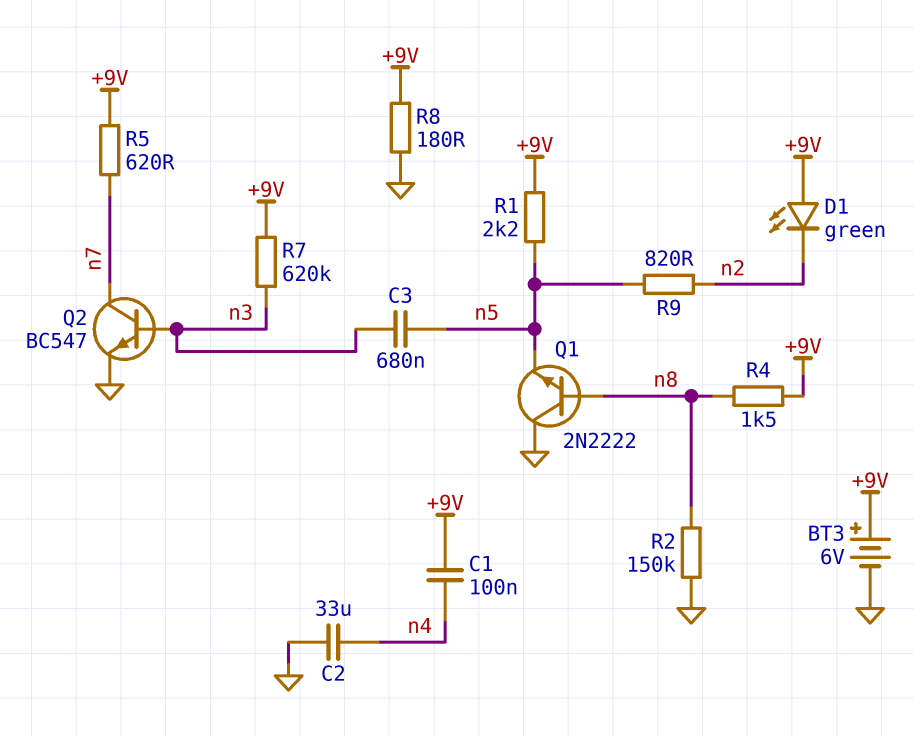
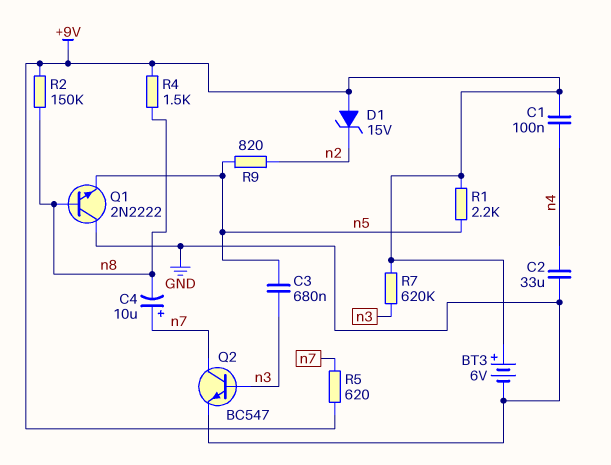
C4: none -> 10uF (plus n7, minus n8)
D1: LED green (A +9V, K n2) -> zener 15V (A +9V, K n2)
R2: 150k (GND, n8) -> 150k (+9V, n8)
R8: 180 (+9V, GND) -> none

